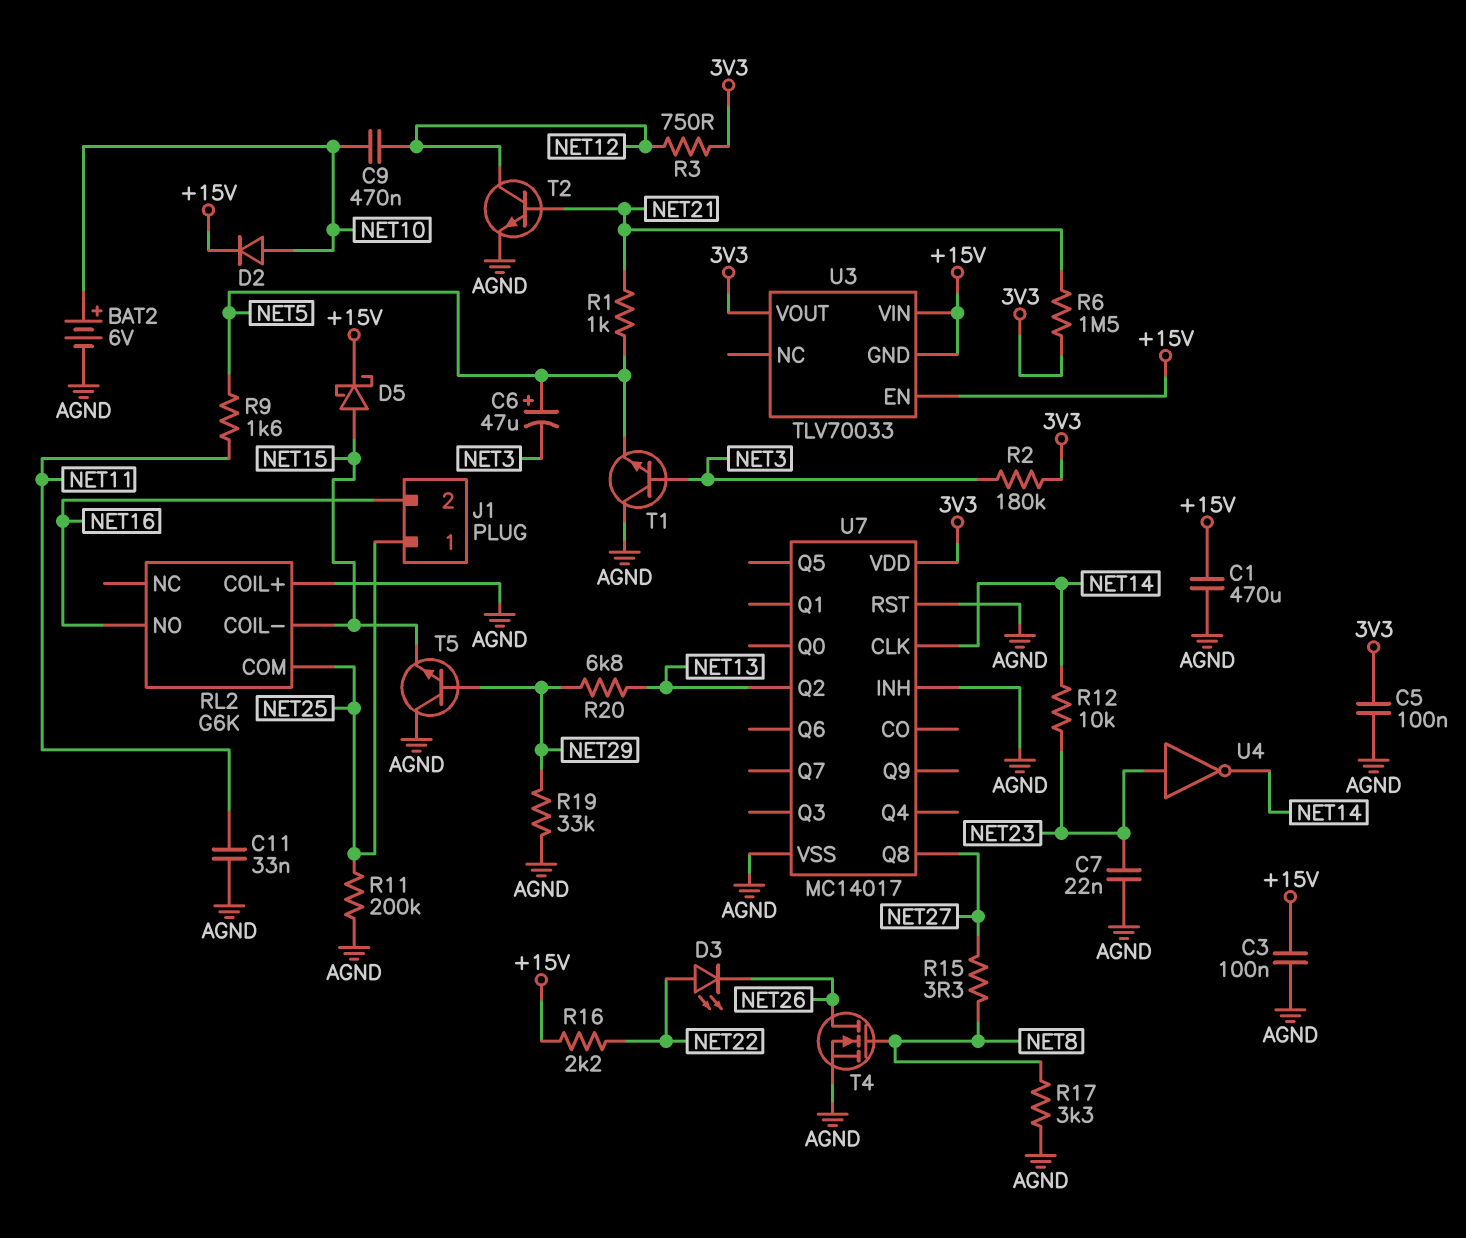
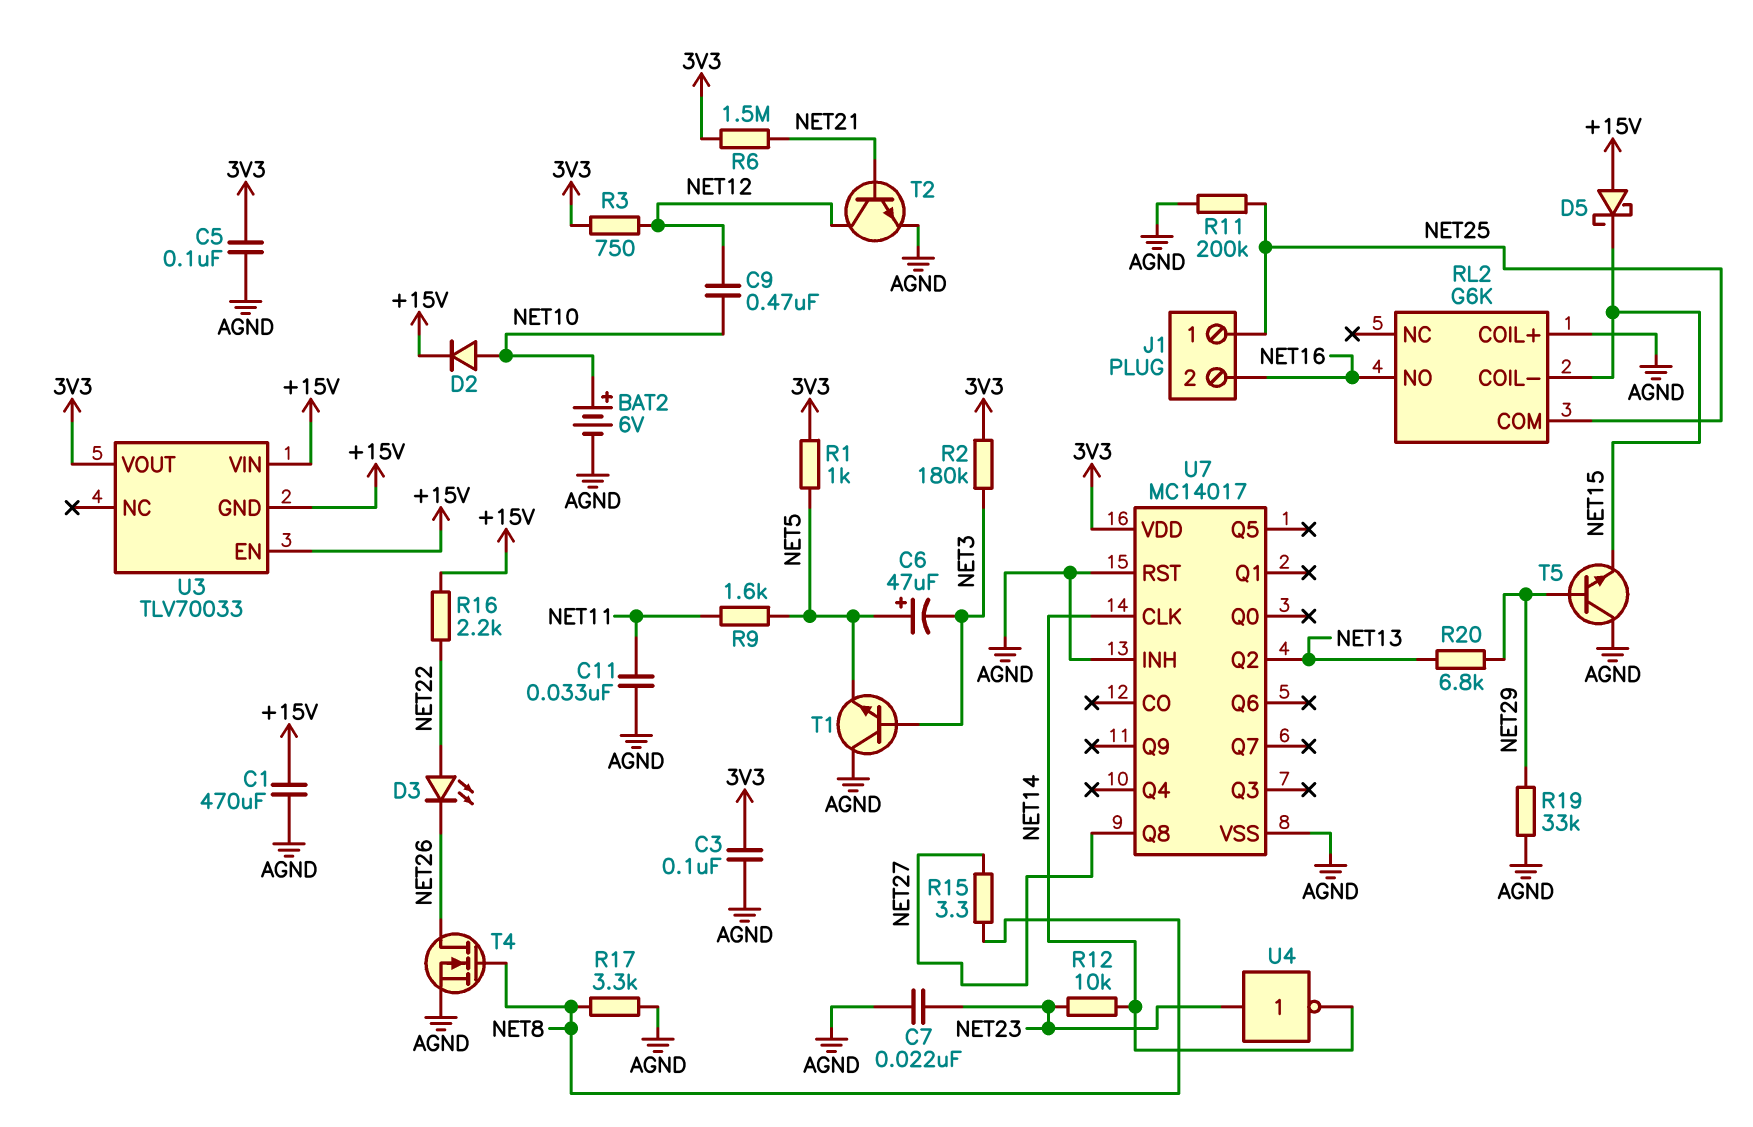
C3: 100nF (+15V, AGND) -> 100nF (3V3, AGND)
D5: schottky (A NET15, K +15V) -> schottky (A +15V, K NET15)
R1: 1k (NET5, NET21) -> 1k (3V3, NET5)

